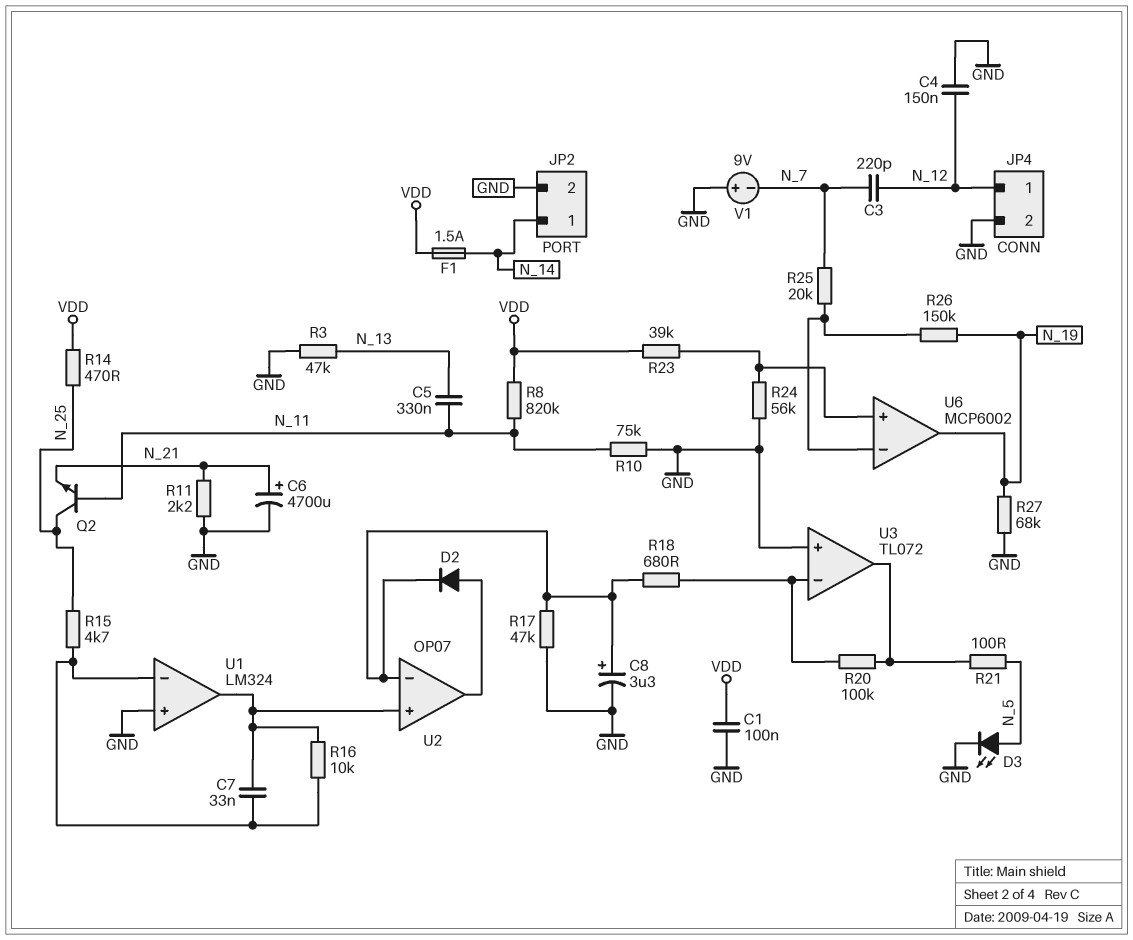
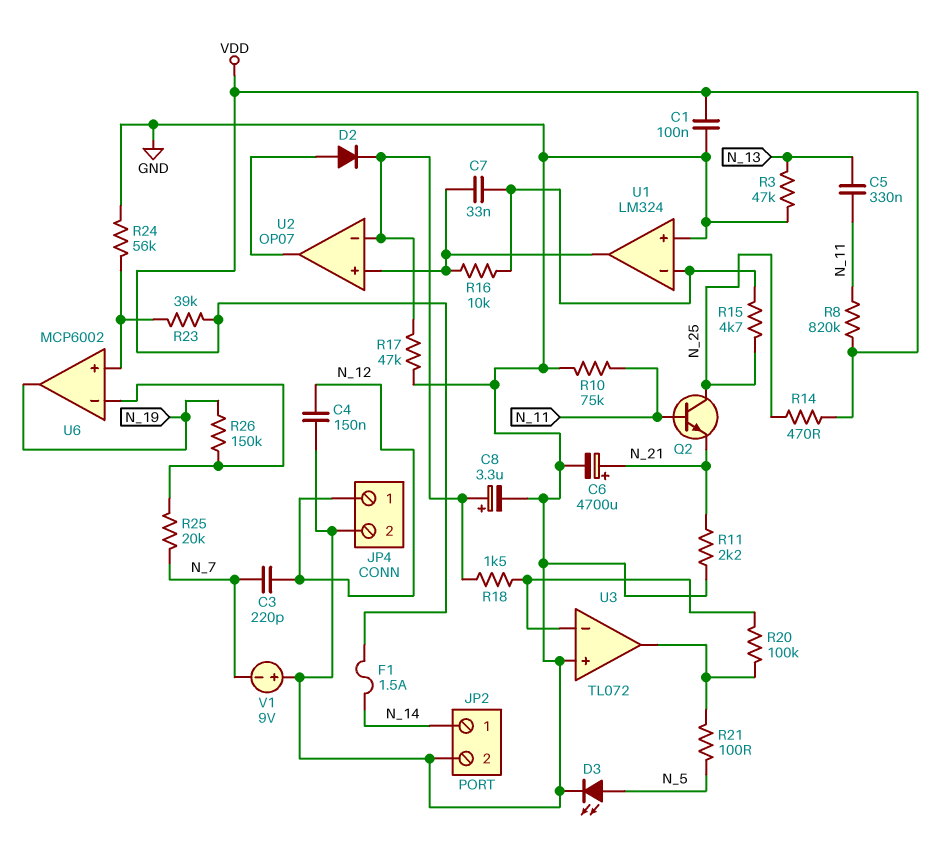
R18: 680 (U2/in-, U3/in-) -> 1.5k (U2/in-, U3/in-)
R27: 68k (GND, N_19) -> none

